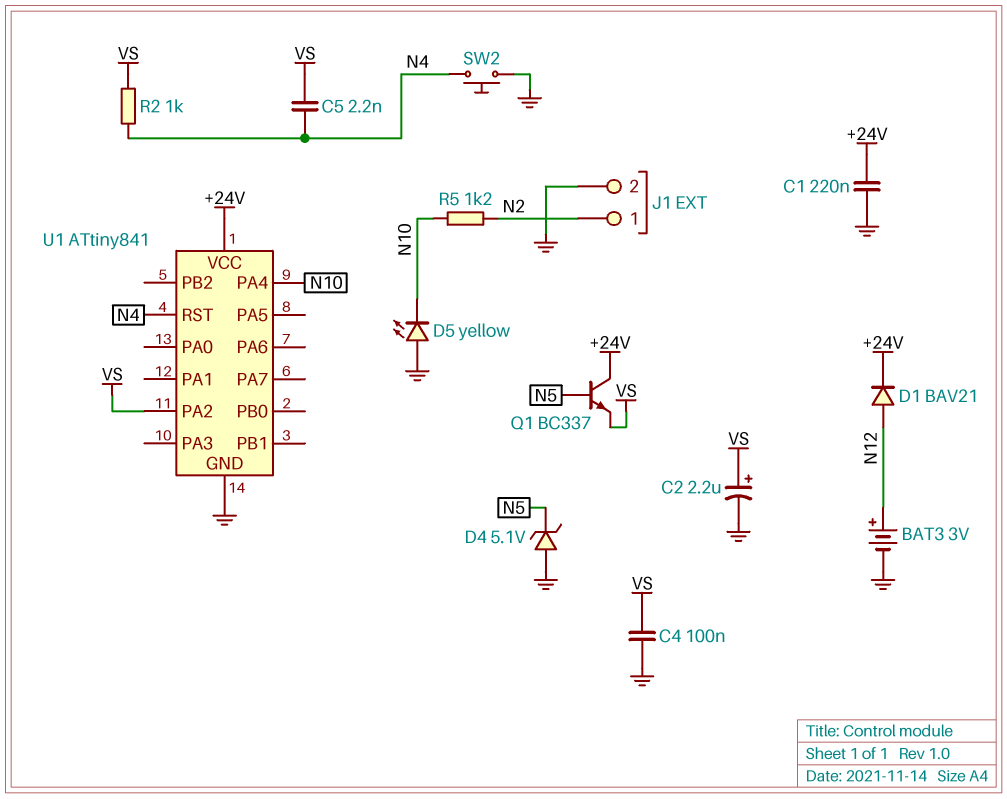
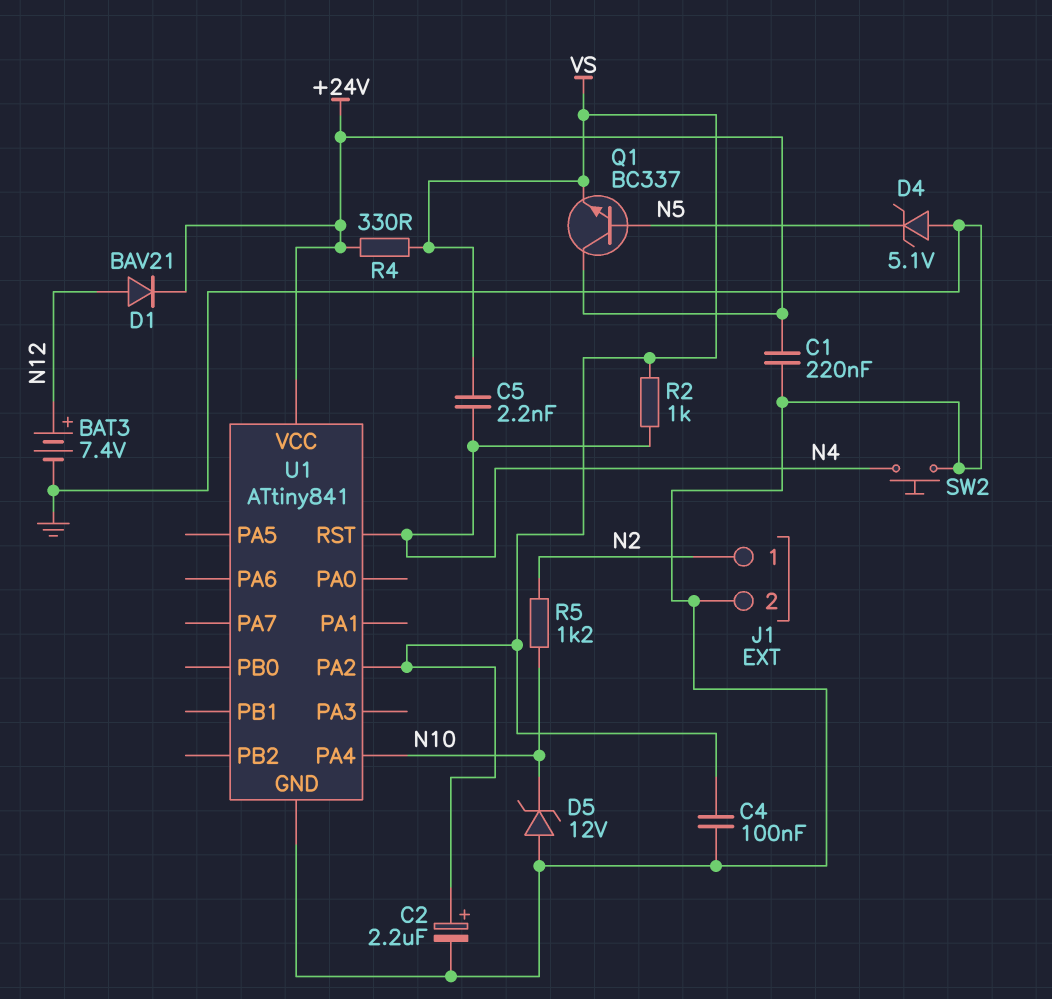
BAT3: 3V (plus N12, minus GND) -> 7.4V (plus N12, minus GND)
D5: LED yellow (A GND, K N10) -> zener 12V (A GND, K N10)
R4: none -> 330 (+24V, VS)

